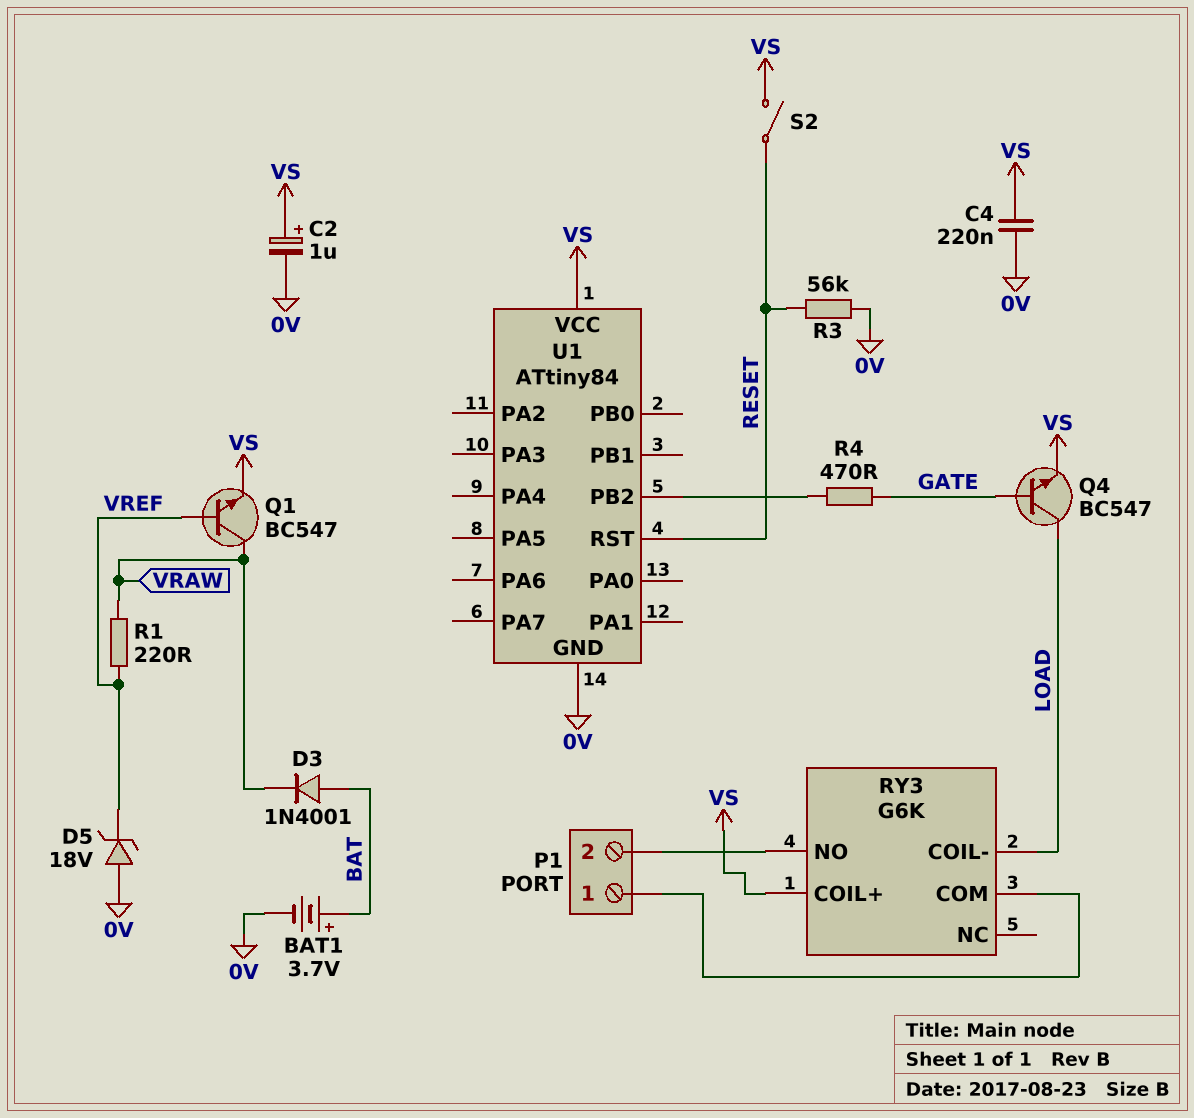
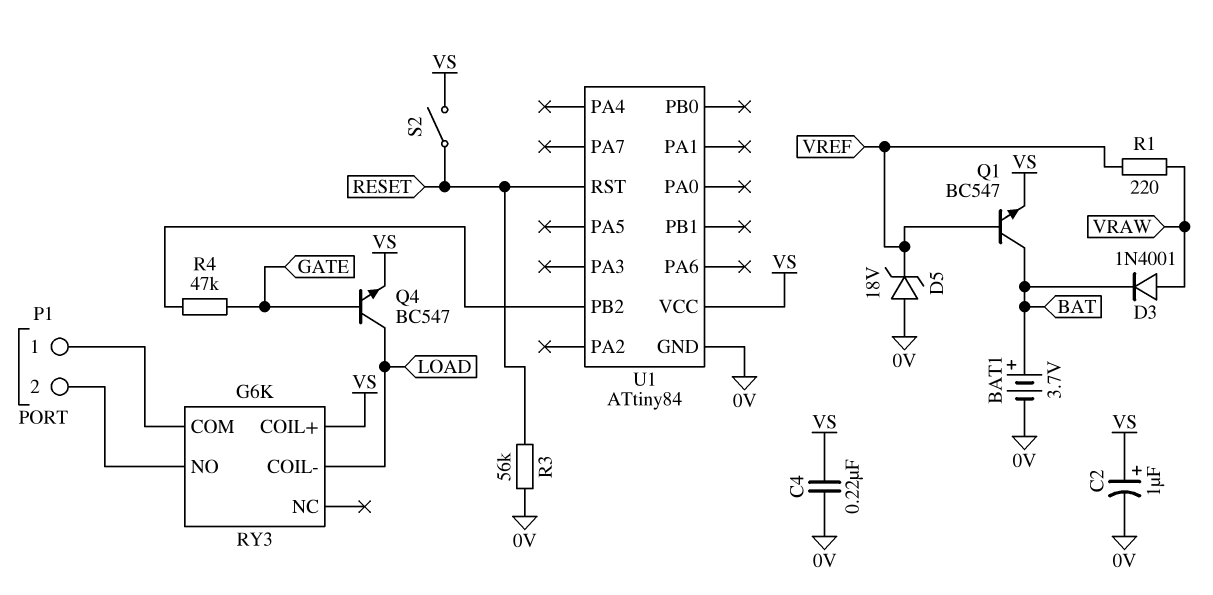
D3: diode 1N4001 (A BAT, K VRAW) -> diode 1N4001 (A VRAW, K BAT)
Q1: NPN BC547 (B VREF, C VRAW, E VS) -> NPN BC547 (B VREF, C BAT, E VS)
R4: 470 (GATE, U1/PB2) -> 47k (GATE, U1/PB2)

